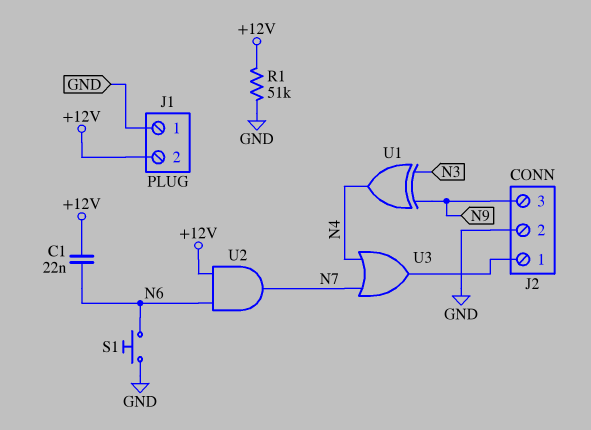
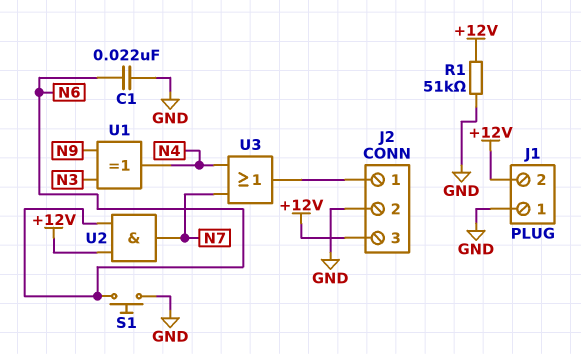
C1: 22nF (+12V, N6) -> 22nF (GND, N6)
J2 pin 3: N9 -> +12V

